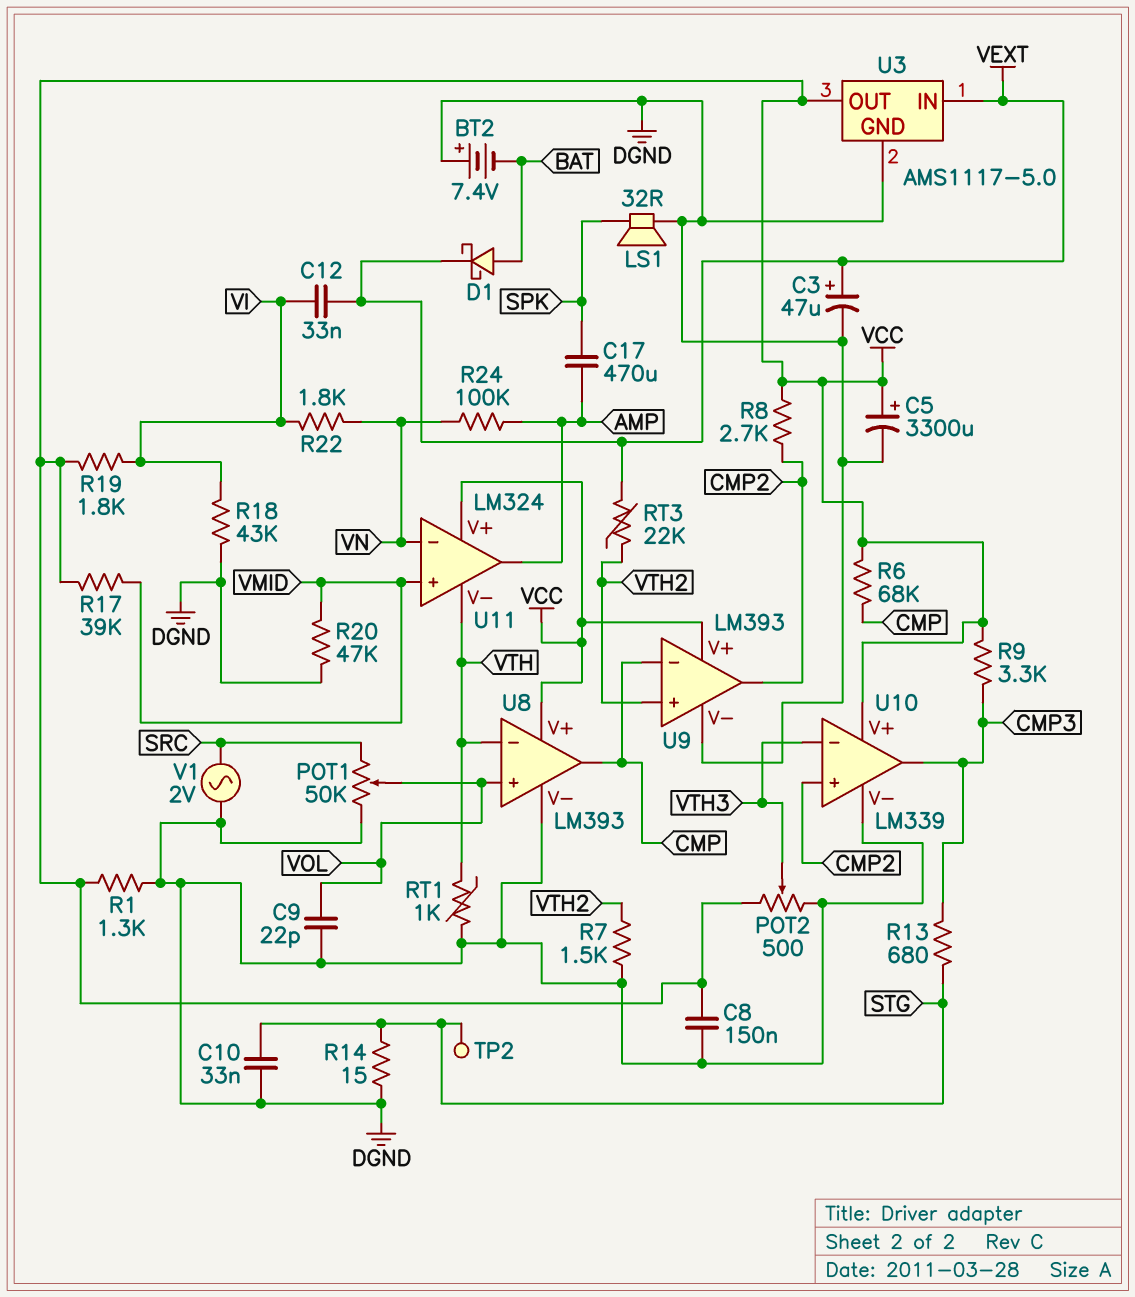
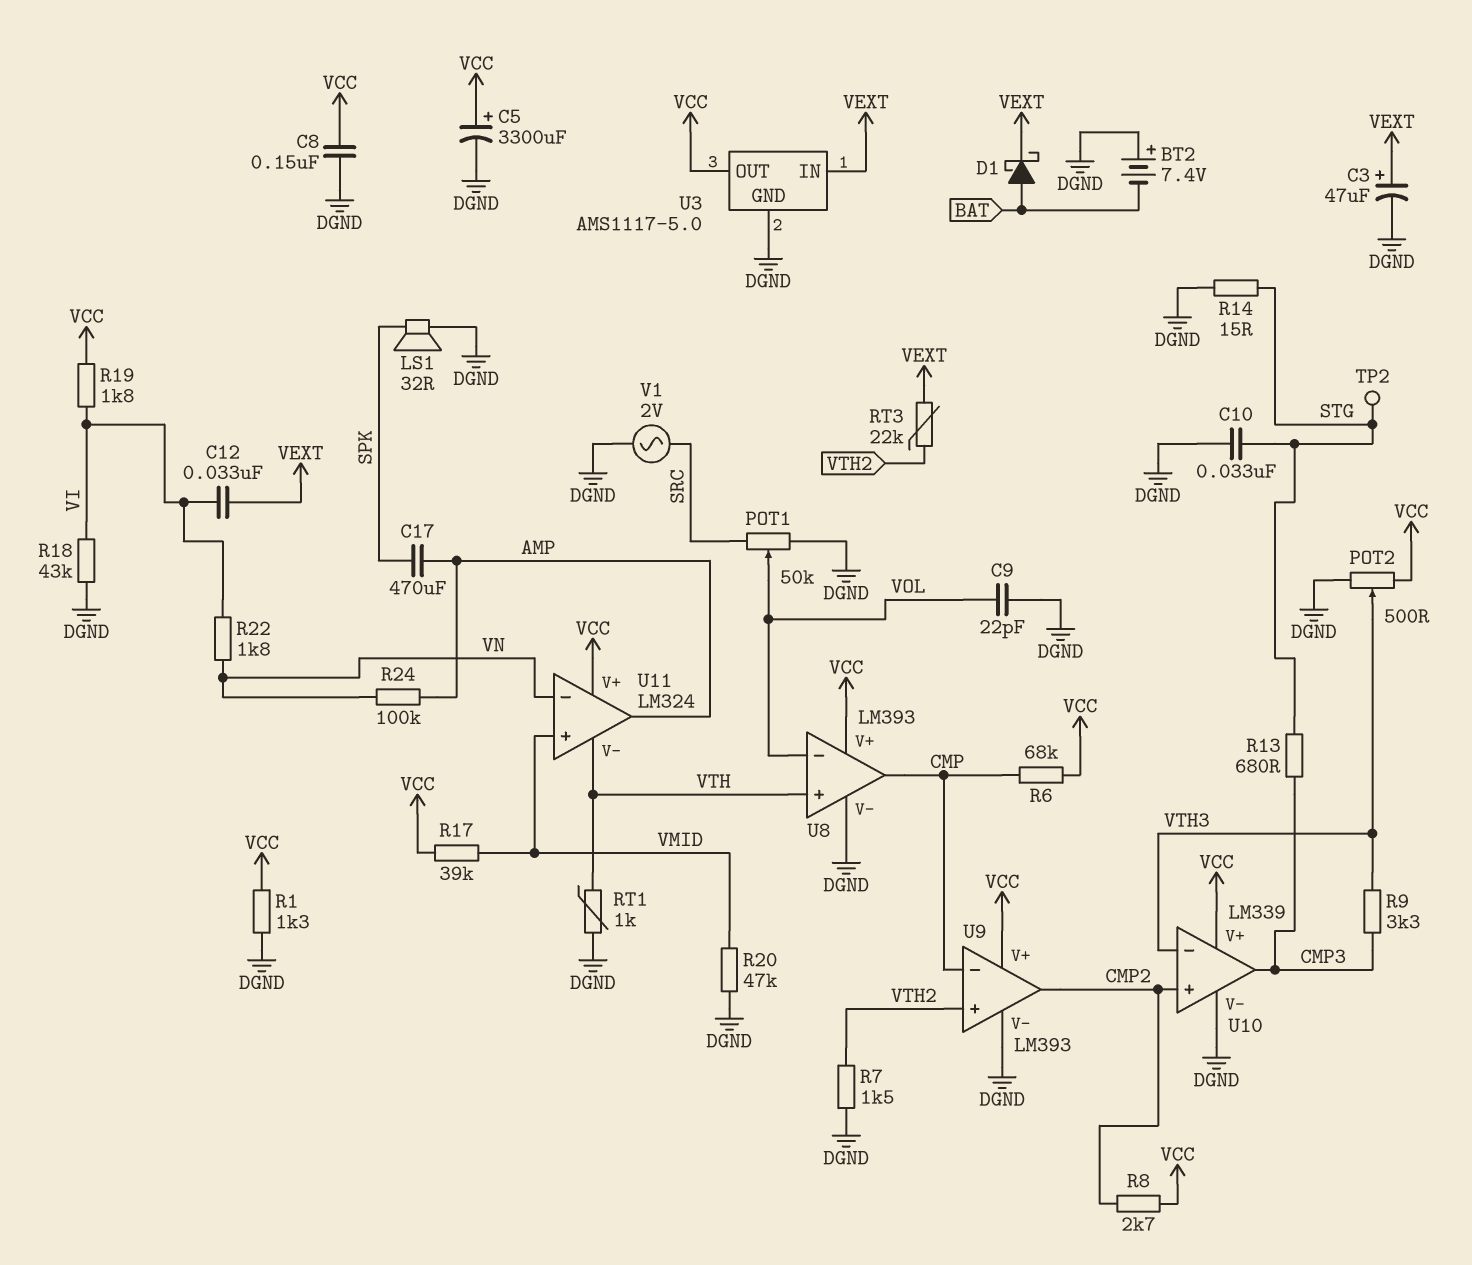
R9: 3.3k (CMP3, VCC) -> 3.3k (CMP3, VTH3)
U8 pin in+: VOL -> VTH
U8 pin in-: VTH -> VOL

